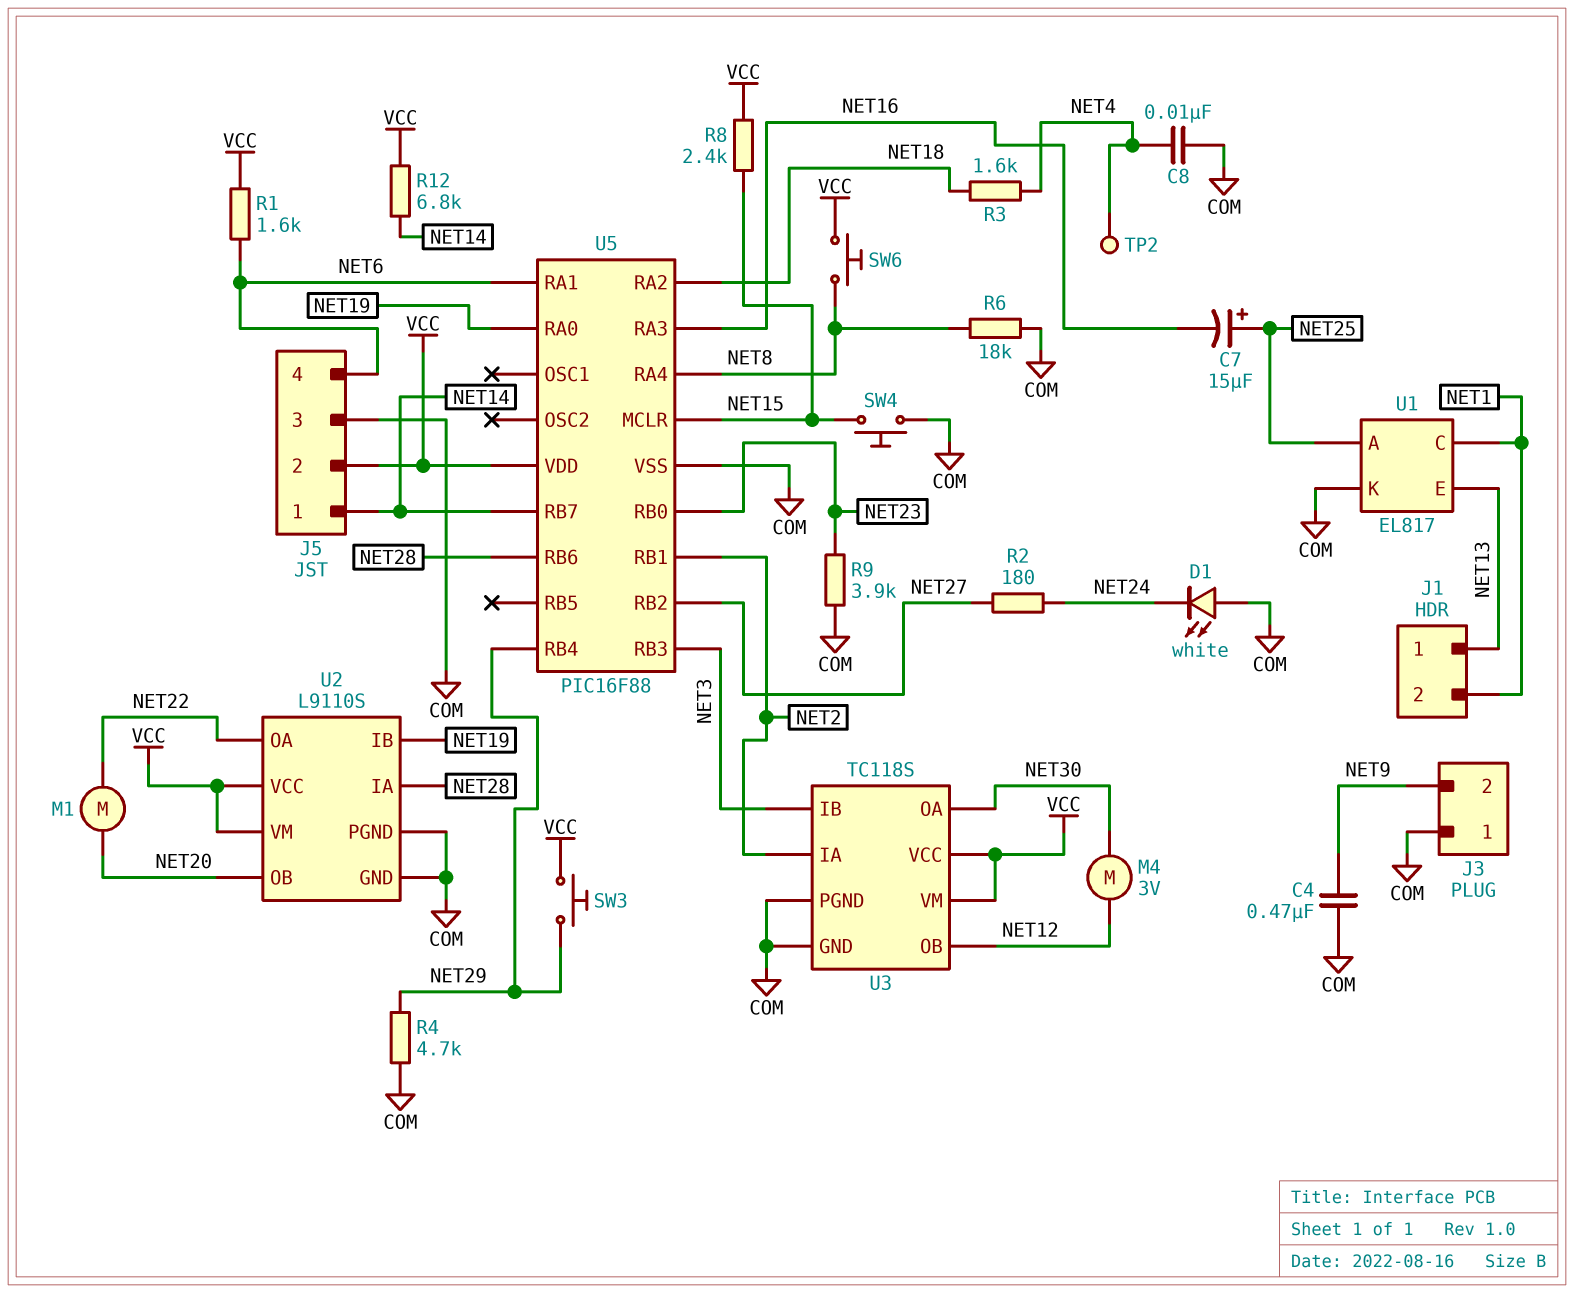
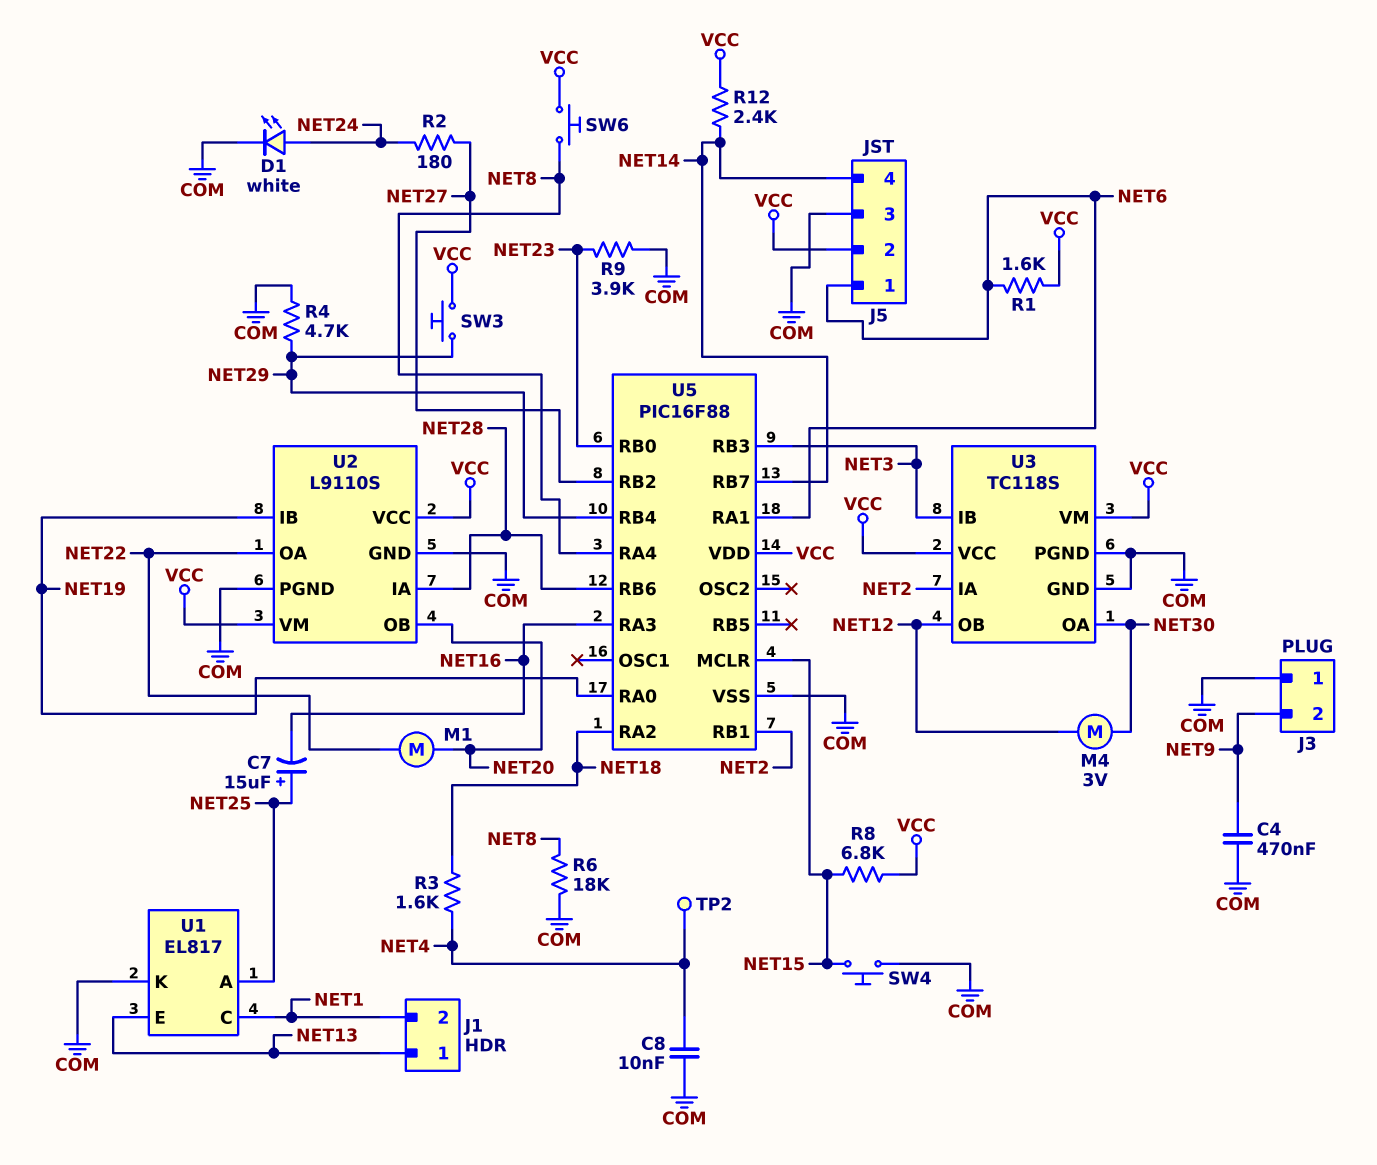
D1: LED white (A COM, K NET24) -> LED white (A NET24, K COM)
J5 pin 1: NET14 -> NET6
J5 pin 4: NET6 -> NET14
R8: 2.4k (NET15, VCC) -> 6.8k (NET15, VCC)
R12: 6.8k (NET14, VCC) -> 2.4k (NET14, VCC)

